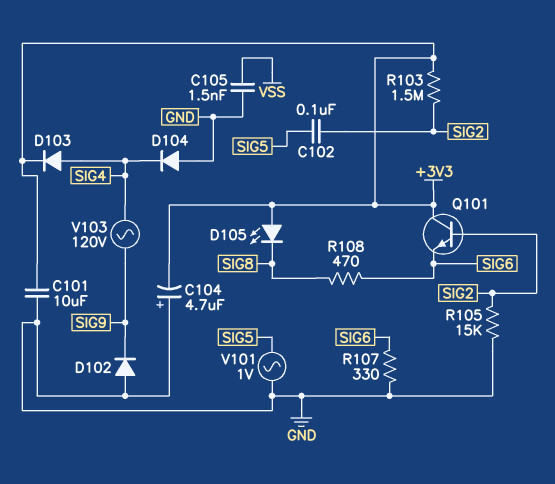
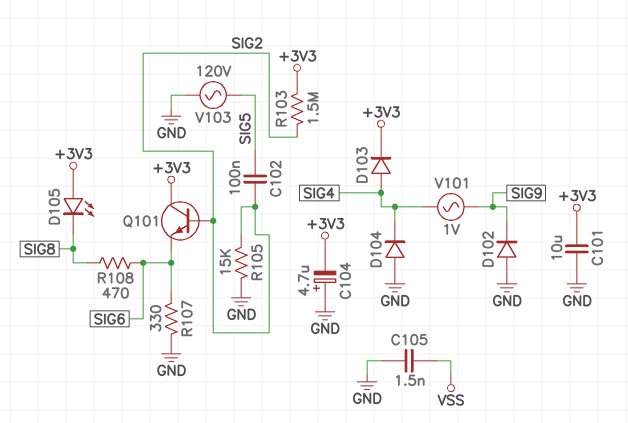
V101: AC 1V (GND, SIG5) -> AC 1V (SIG4, SIG9)
V103: AC 120V (SIG4, SIG9) -> AC 120V (GND, SIG5)

